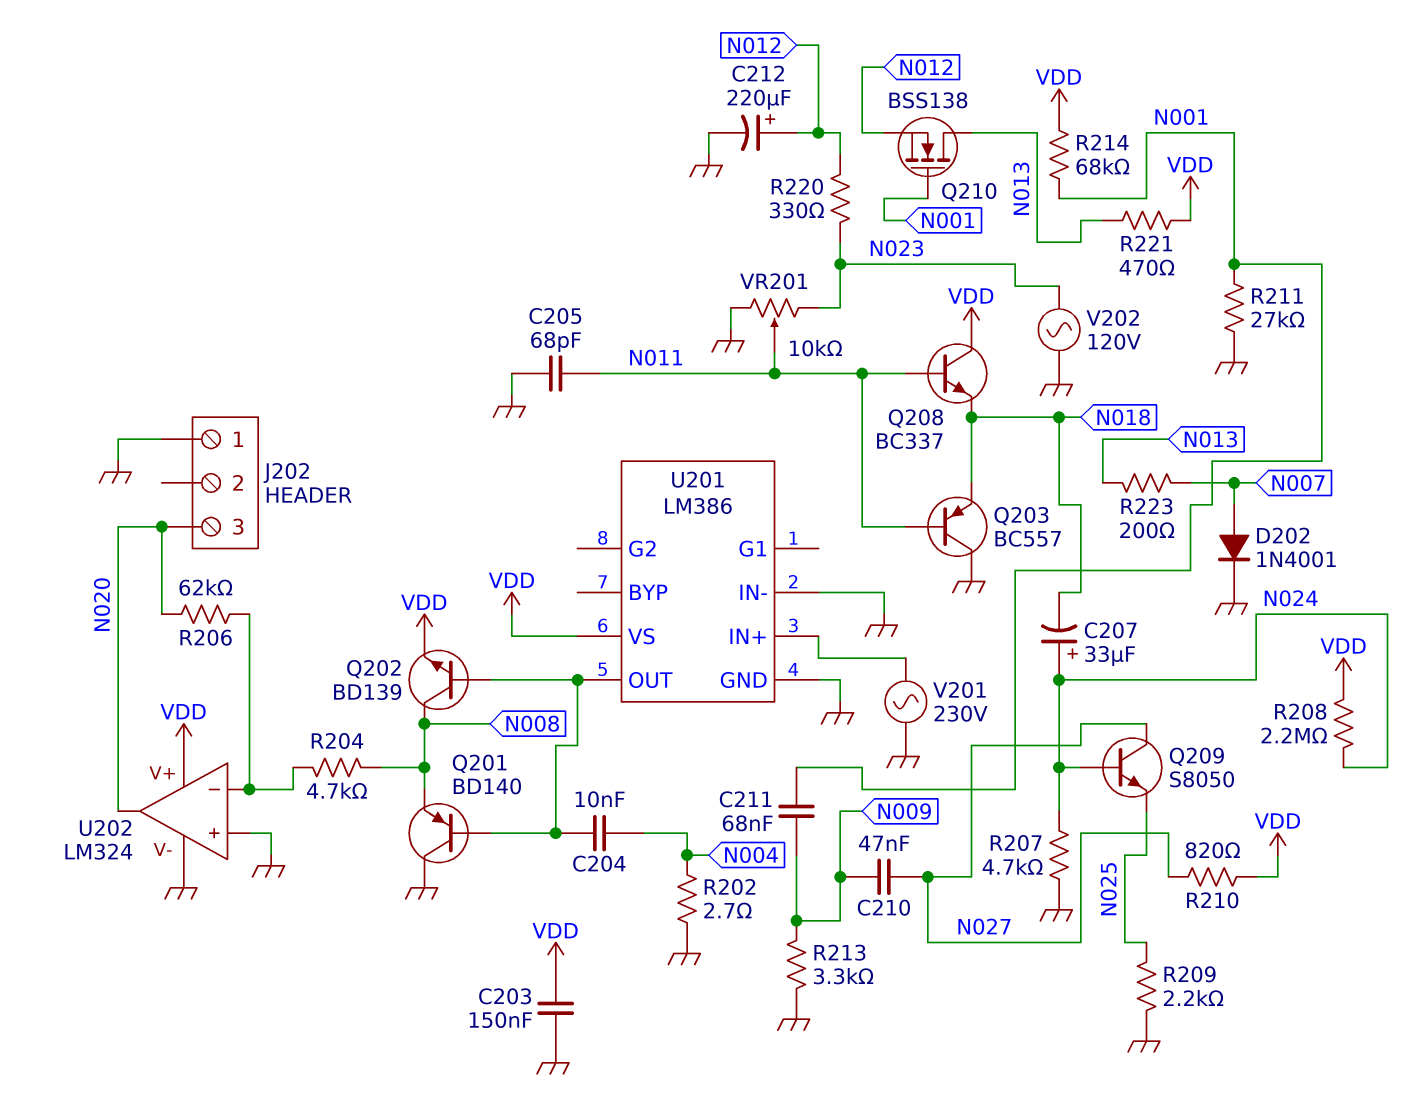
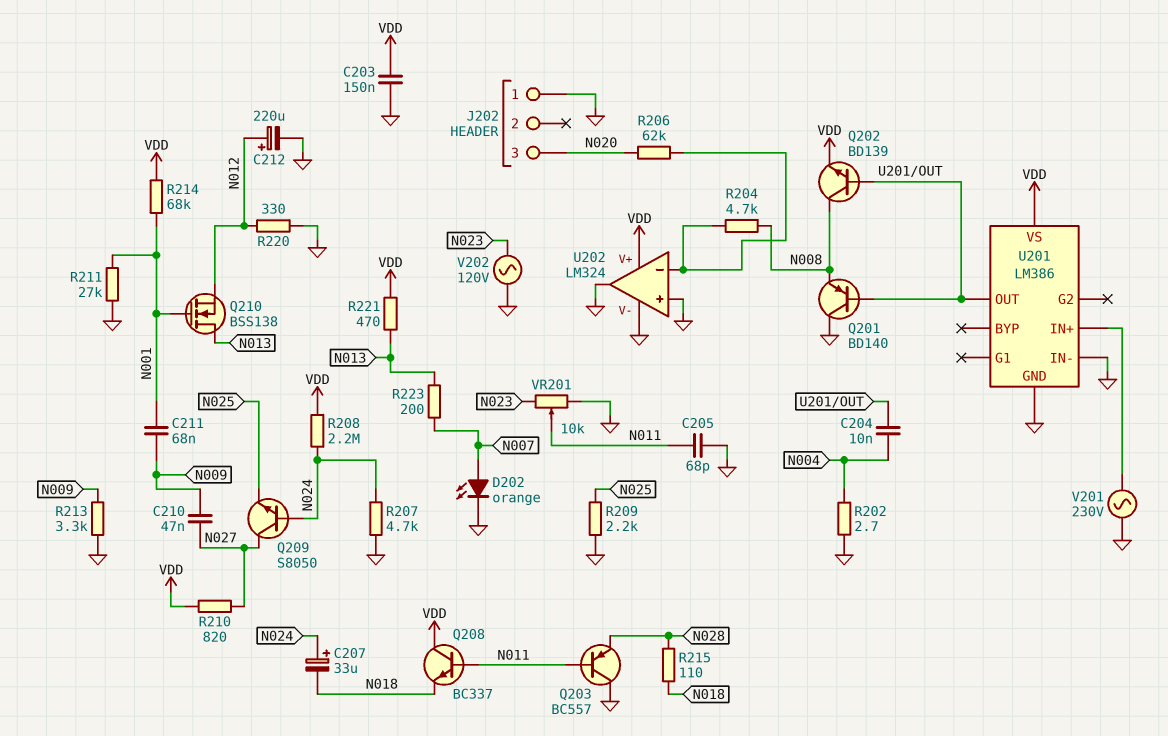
D202: diode 1N4001 (A N007, K GND) -> LED orange (A N007, K GND)
Q203: PNP BC557 (B N011, C GND, E N018) -> PNP BC557 (B N011, C GND, E N028)
R215: none -> 110 (N018, N028)
R220: 330 (N012, N023) -> 330 (GND, N012)
U202 pin out: N020 -> GND

